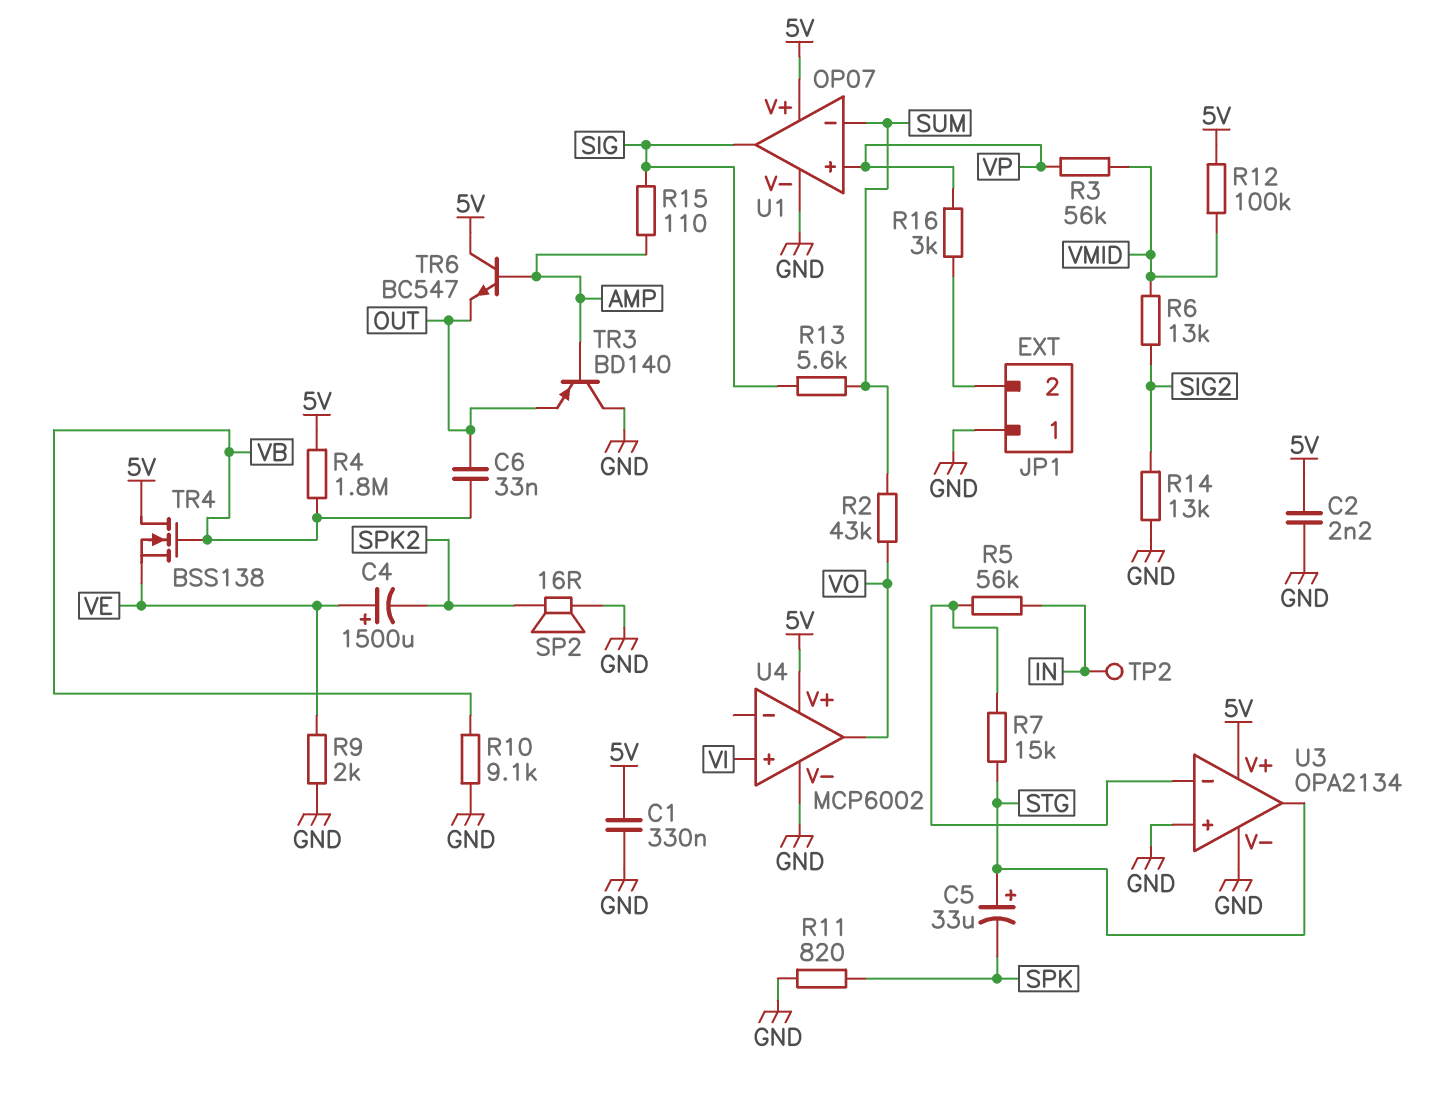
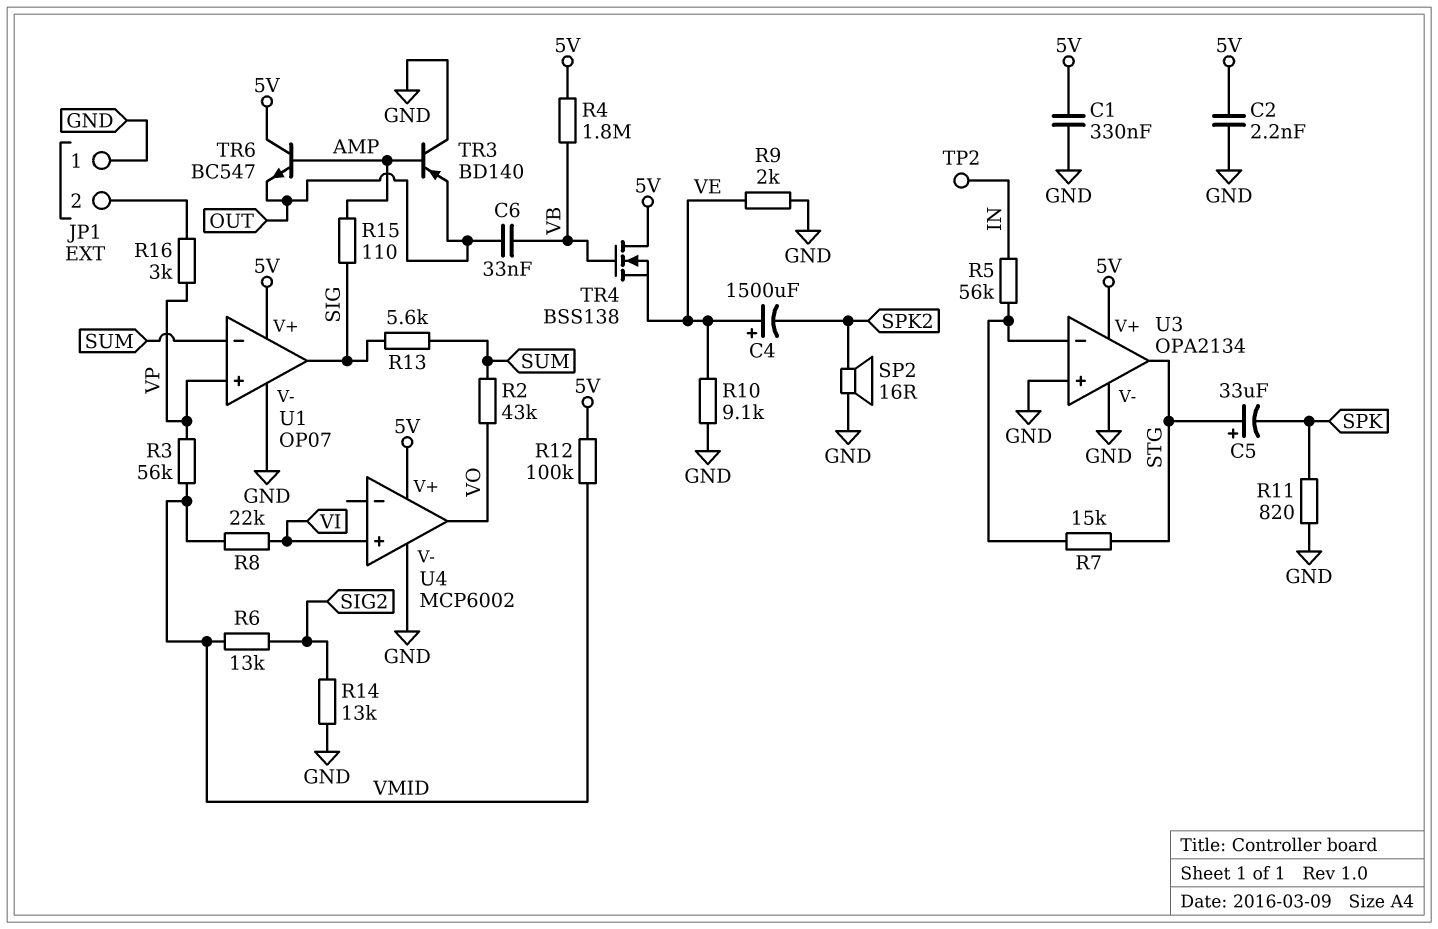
R8: none -> 22k (VI, VMID)
R10: 9.1k (GND, VB) -> 9.1k (GND, VE)

